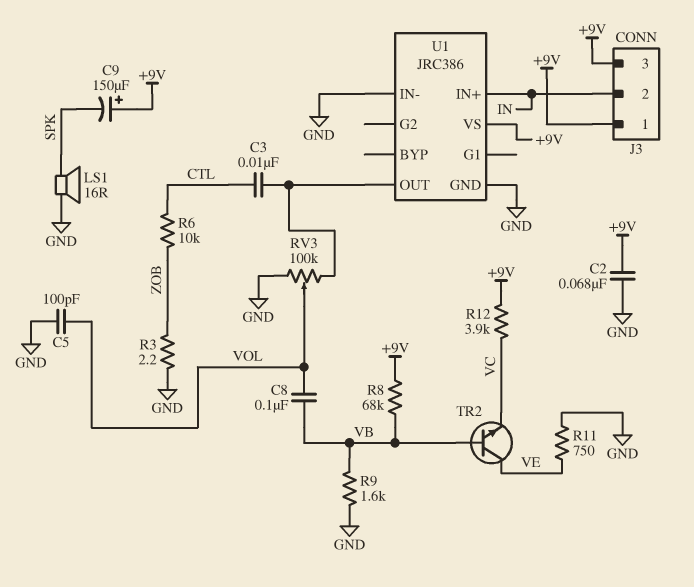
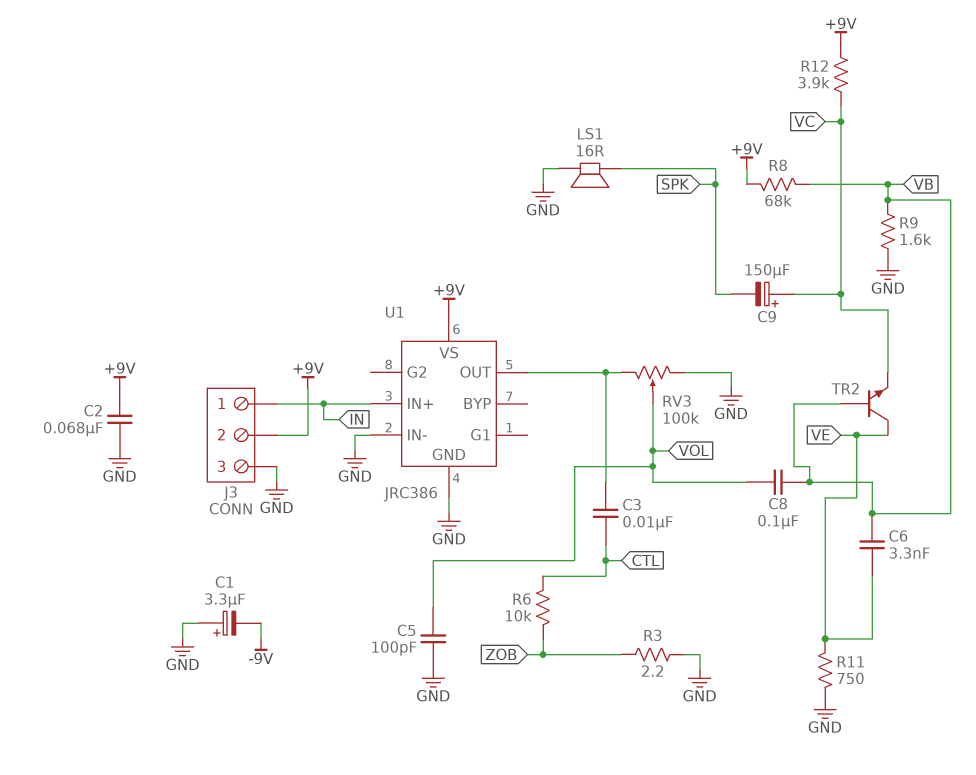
C1: none -> 3.3uF (plus GND, minus -9V)
C6: none -> 3.3nF (VB, VE)
C9: 150uF (plus +9V, minus SPK) -> 150uF (plus VC, minus SPK)
J3 pin 1: +9V -> IN
J3 pin 2: IN -> +9V
J3 pin 3: +9V -> GND

